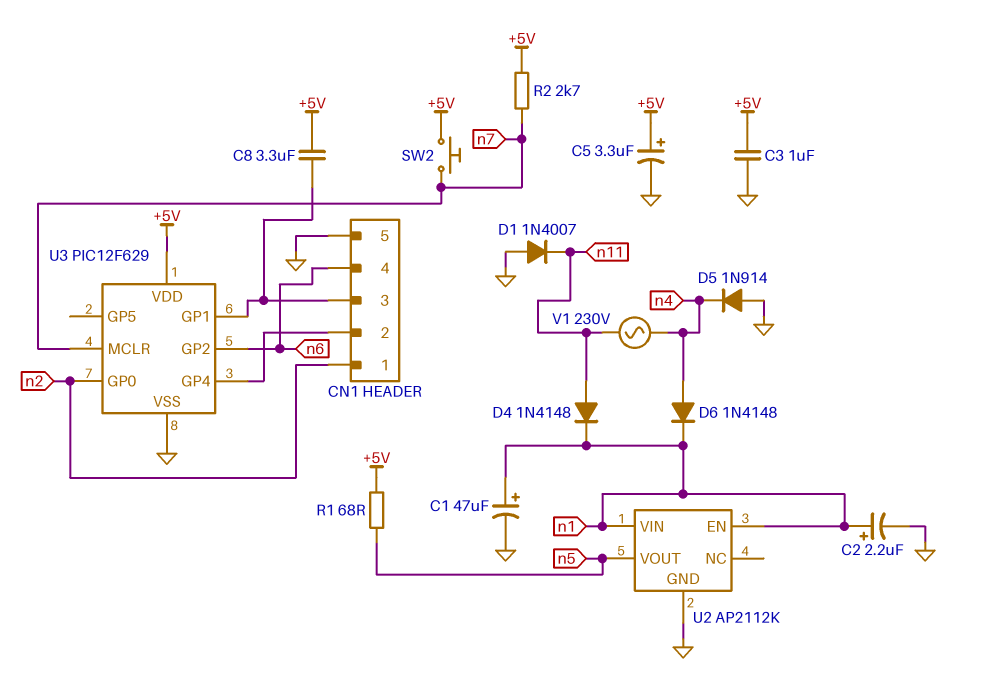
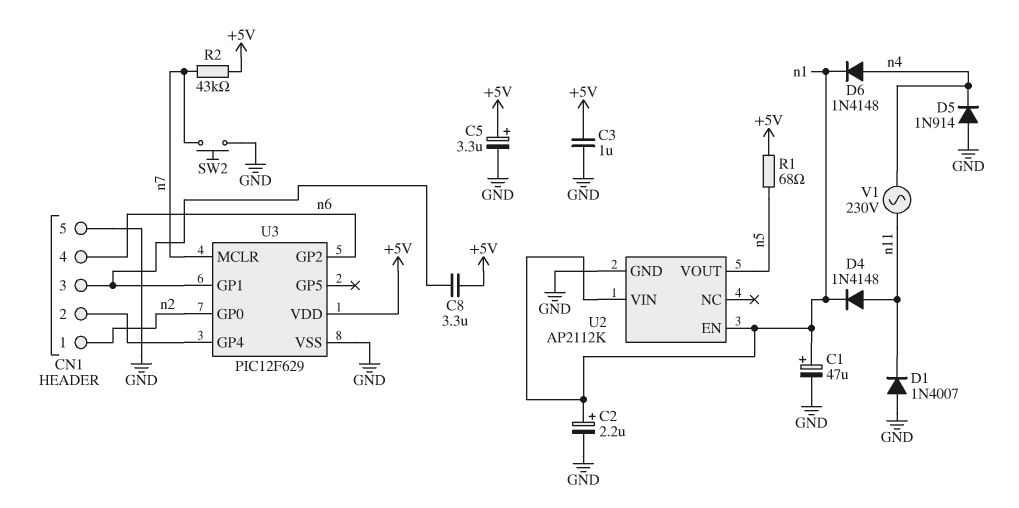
R2: 2.7k (+5V, n7) -> 43k (+5V, n7)
SW2: button (+5V, n7) -> button (GND, n7)

